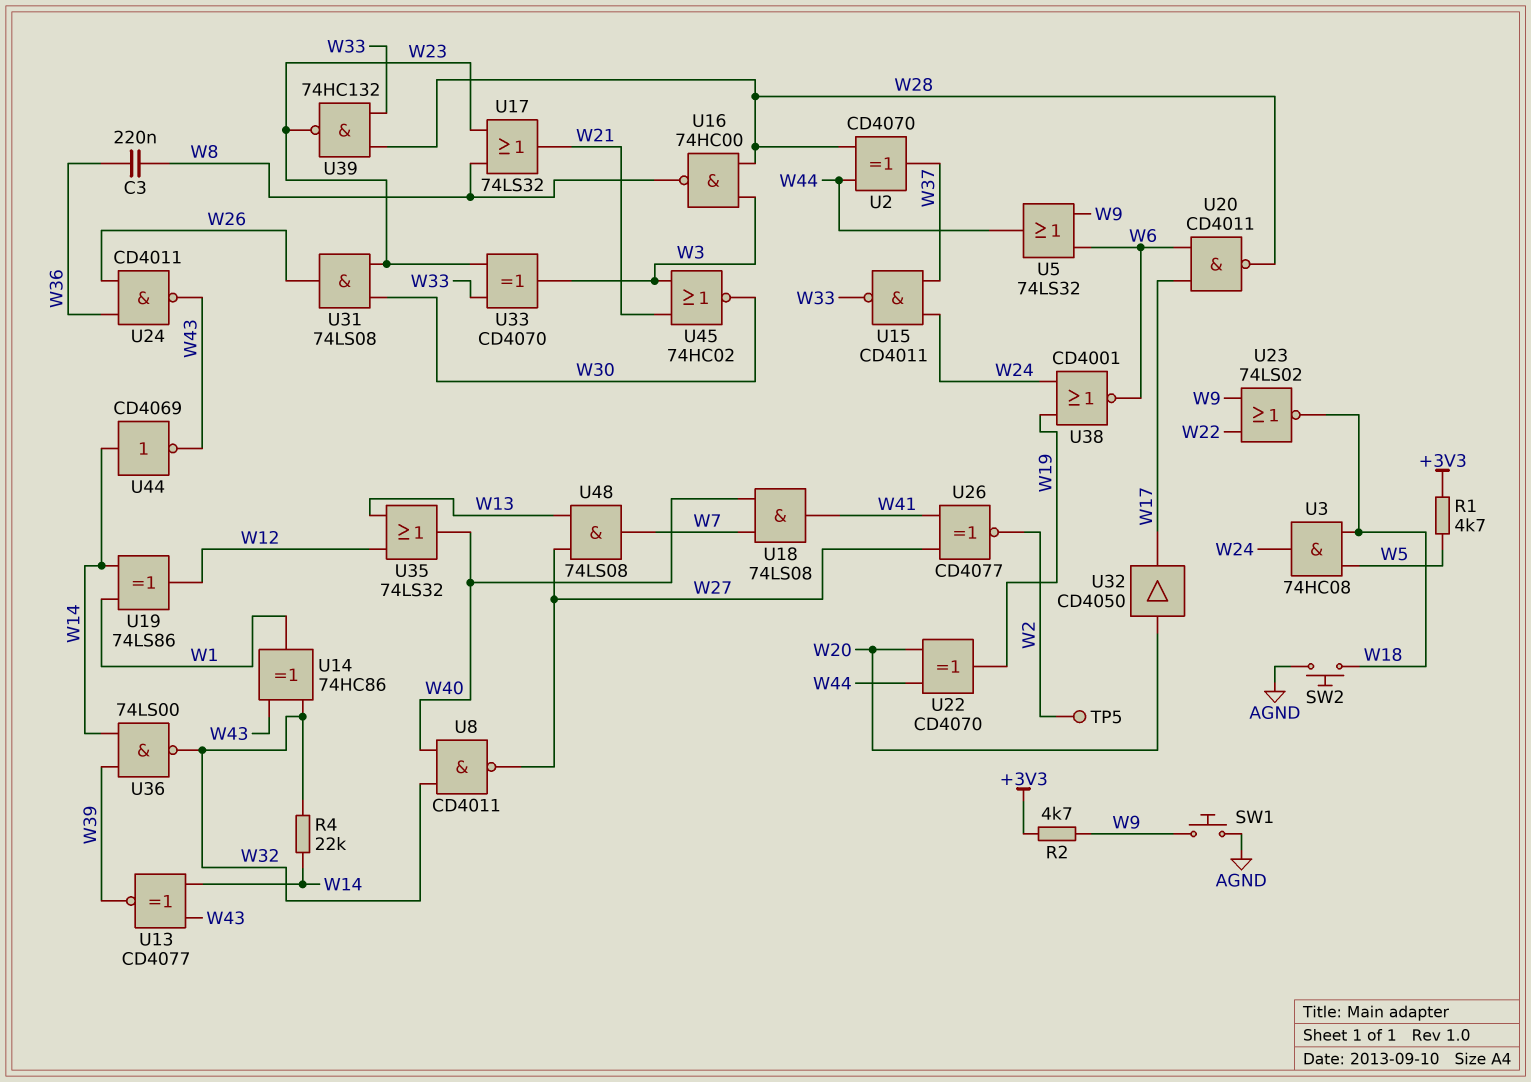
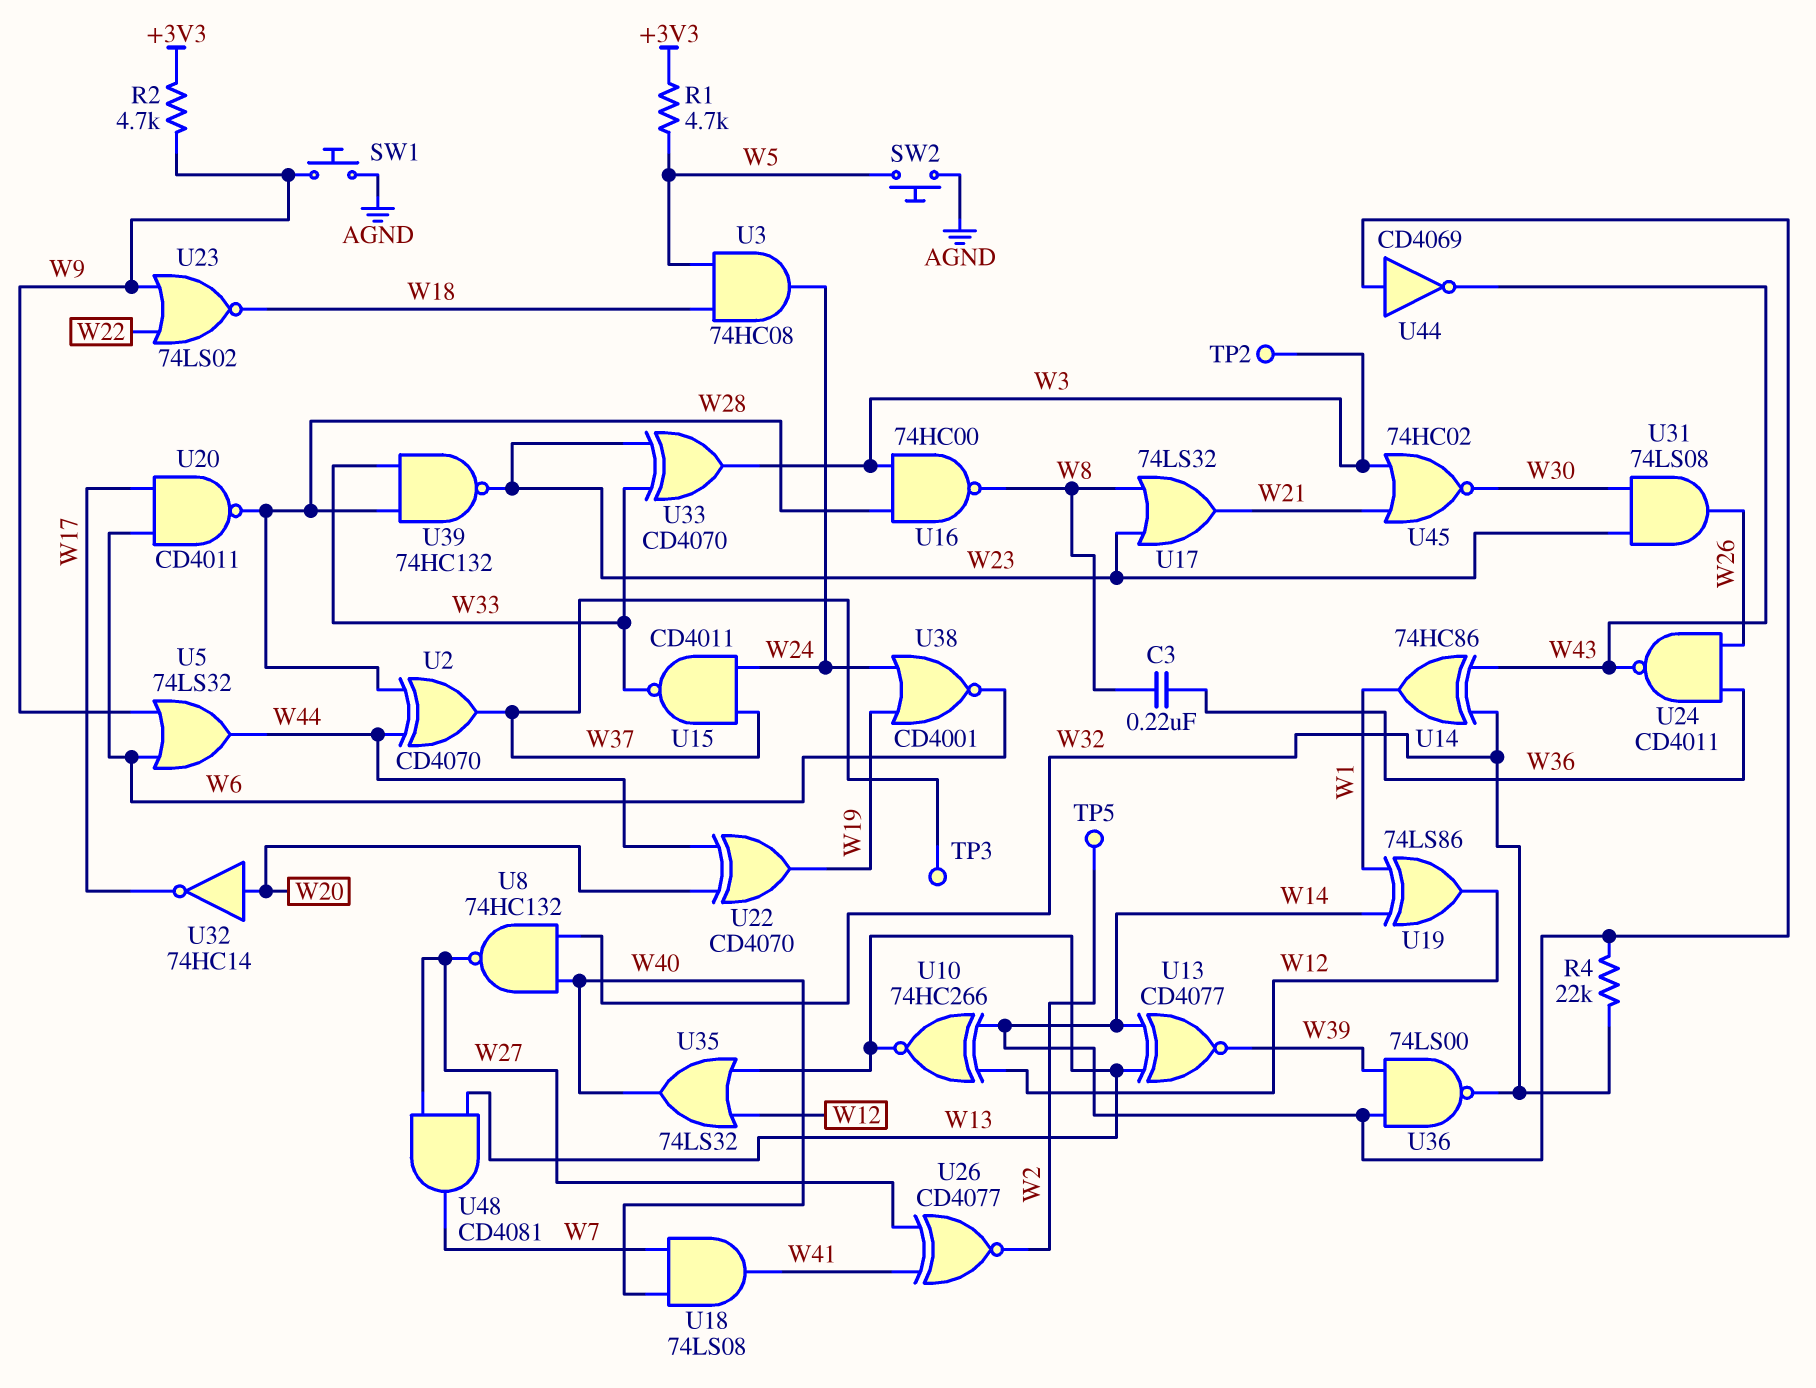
SW2: button (AGND, W18) -> button (AGND, W5)
TP2: none -> test point (W3)
TP3: none -> test point (W37)
U8: NAND CD4011 (in W32, in W40, out W27) -> NAND 74HC132 (in W32, in W40, out W27)
U10: none -> XNOR 74HC266 (in W12, in W14, out W13)
U13: XNOR CD4077 (in W14, in W43, out W39) -> XNOR CD4077 (in W13, in W14, out W39)
U32: buffer CD4050 (in W20, out W17) -> NOT 74HC14 (in W20, out W17)
U48: AND 74LS08 (in W13, in W27, out W7) -> AND CD4081 (in W13, in W27, out W7)

